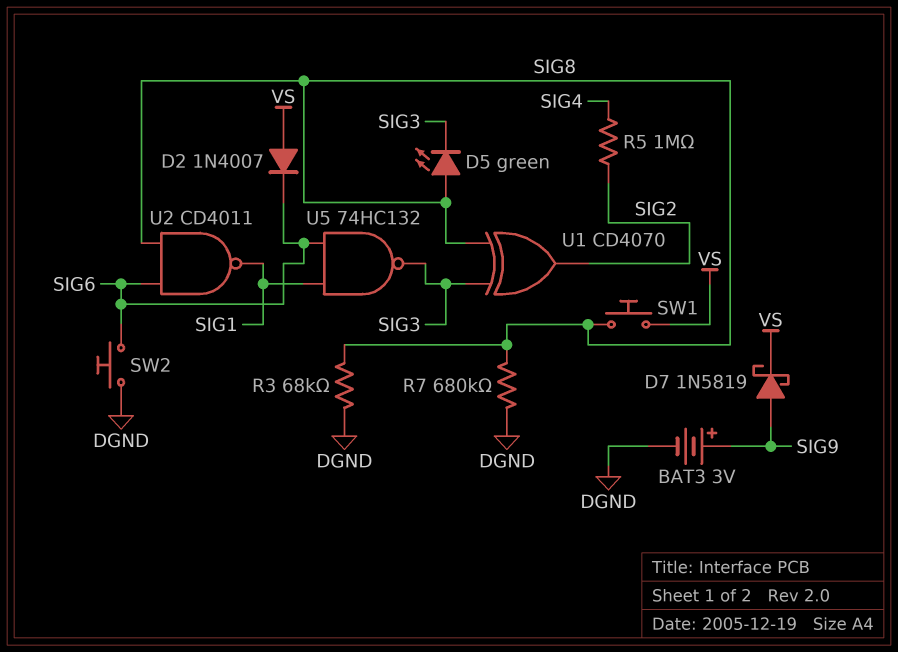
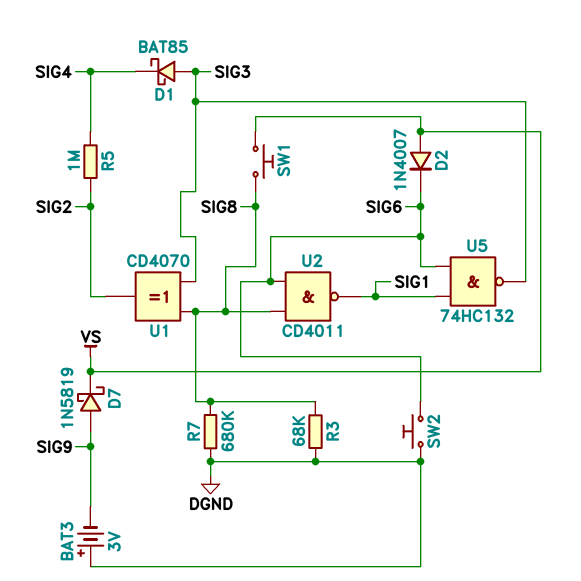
BAT3: 3V (plus SIG9, minus DGND) -> 3V (plus DGND, minus SIG9)
D1: none -> schottky BAT85 (A SIG3, K SIG4)
D5: LED green (A SIG8, K SIG3) -> none

